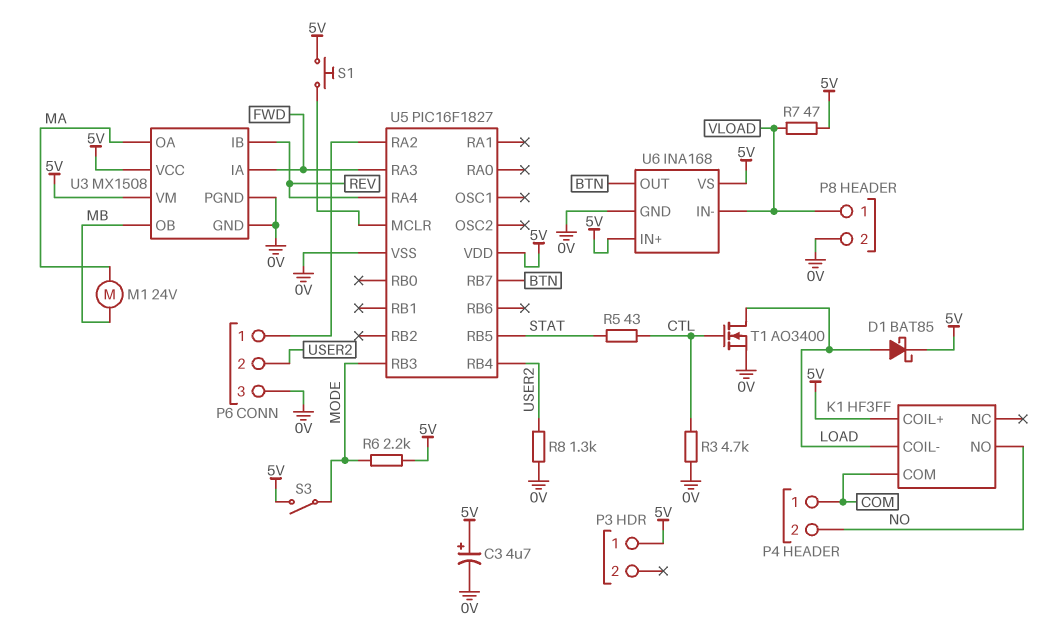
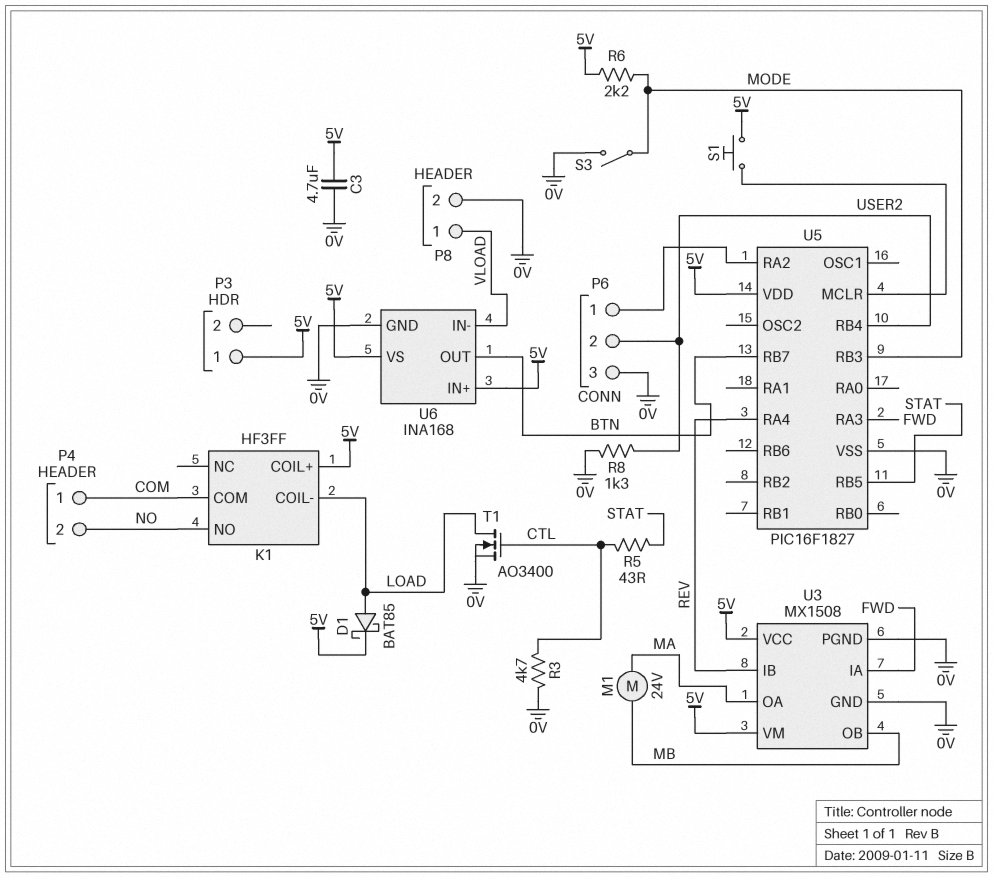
C3: 4.7uF (plus 5V, minus 0V) -> 4.7uF (0V, 5V)
R7: 47 (5V, VLOAD) -> none
S3: switch (5V, MODE) -> switch (0V, MODE)

